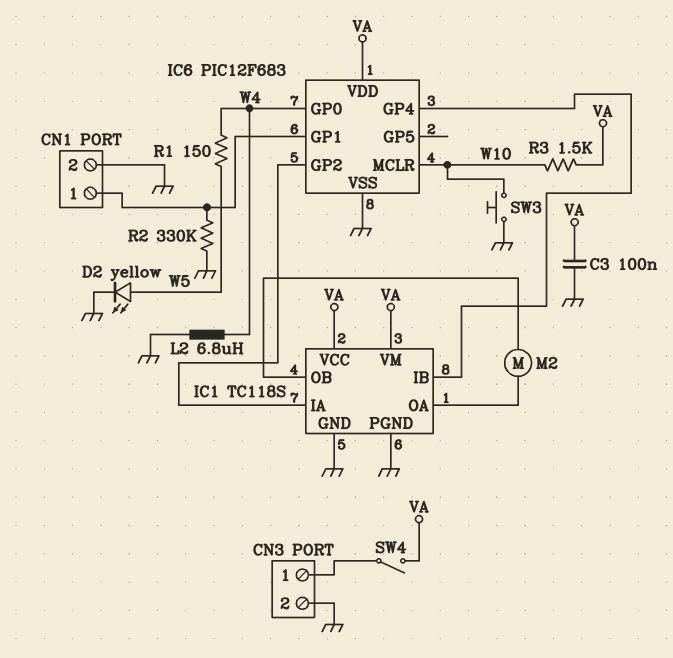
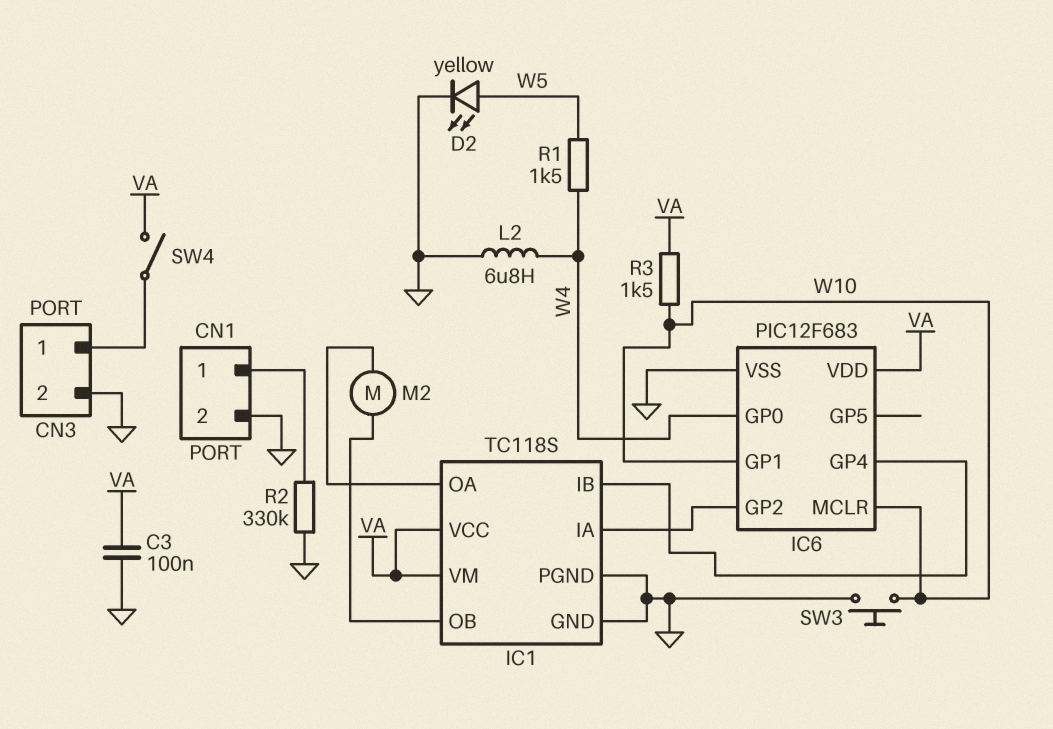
IC6 pin GP1: CN1/1 -> W10
R1: 150 (W4, W5) -> 1.5k (W4, W5)

